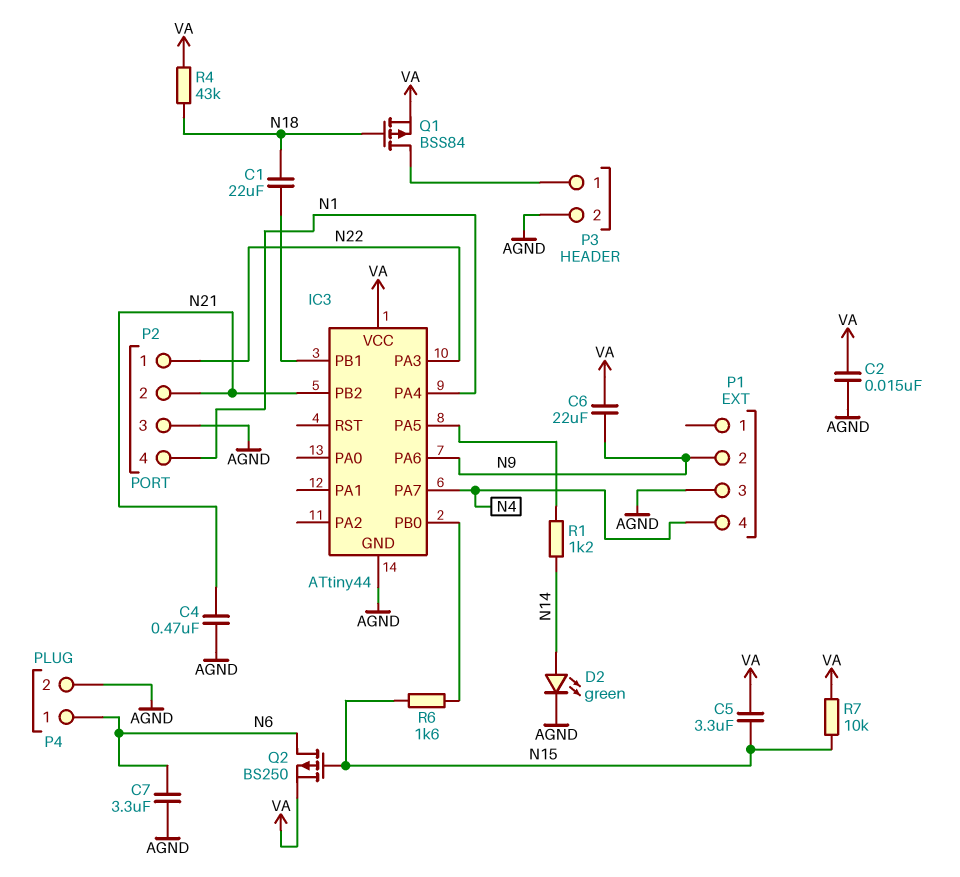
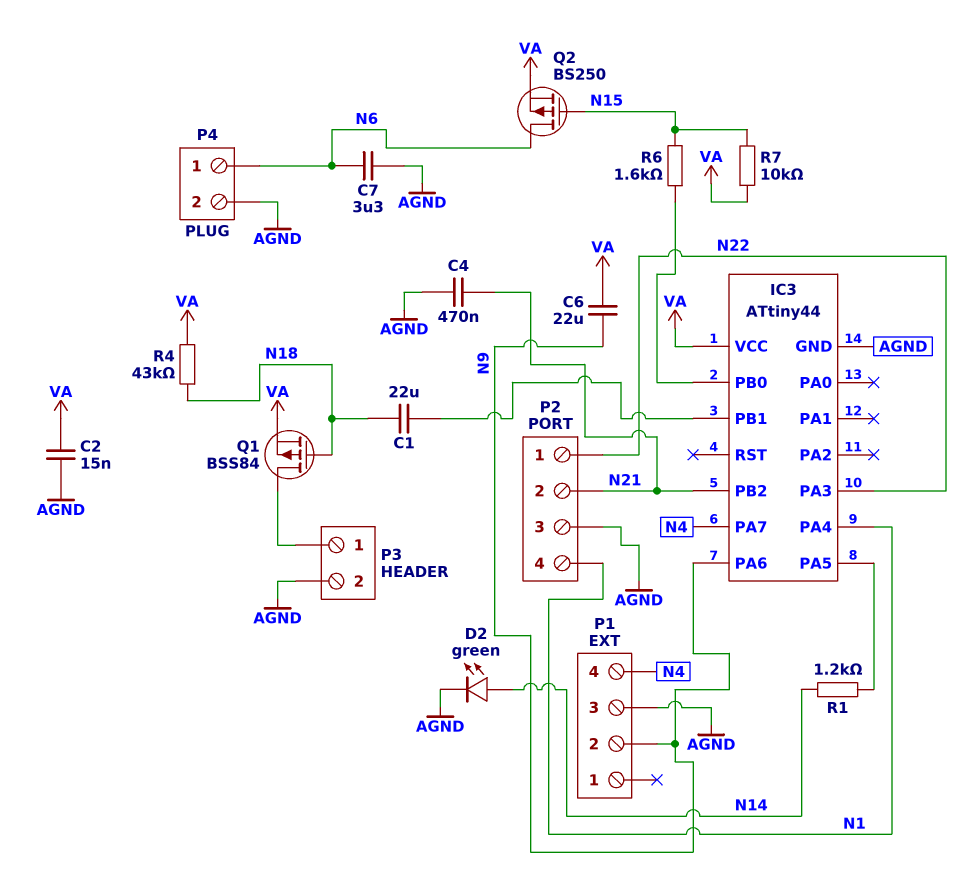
C5: 3.3uF (N15, VA) -> none

